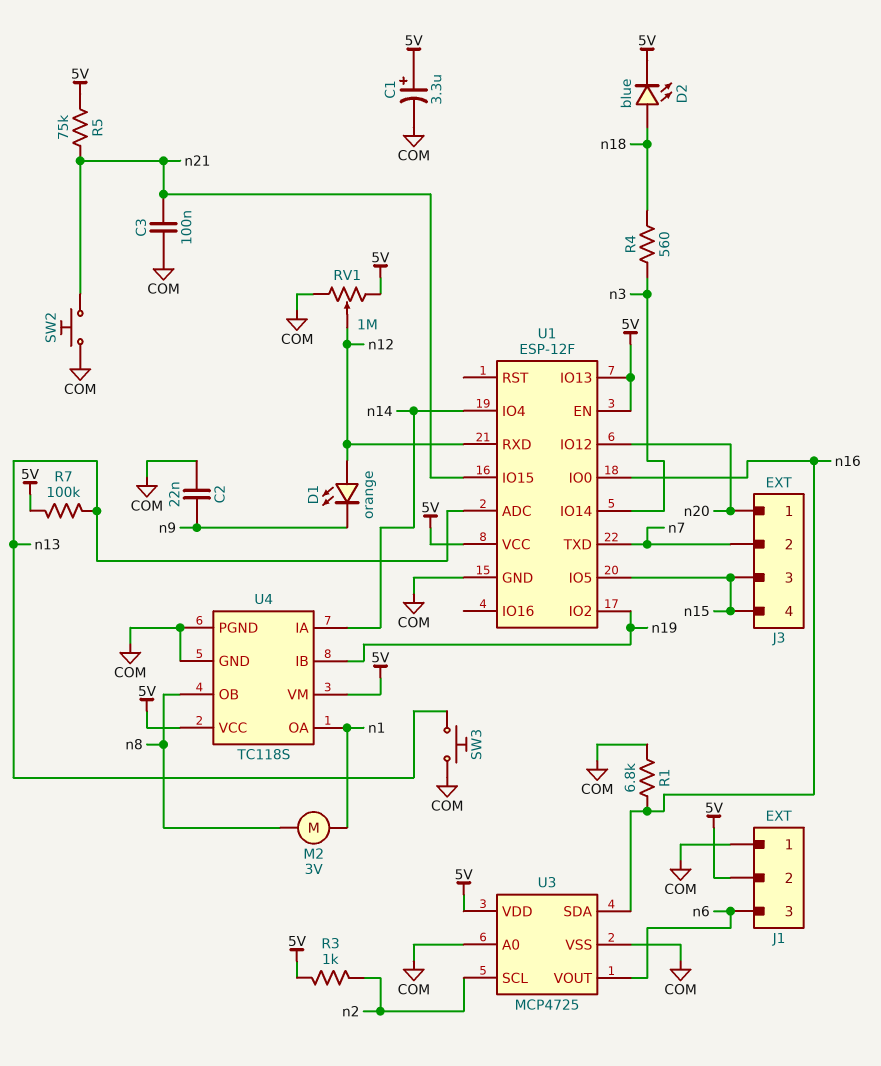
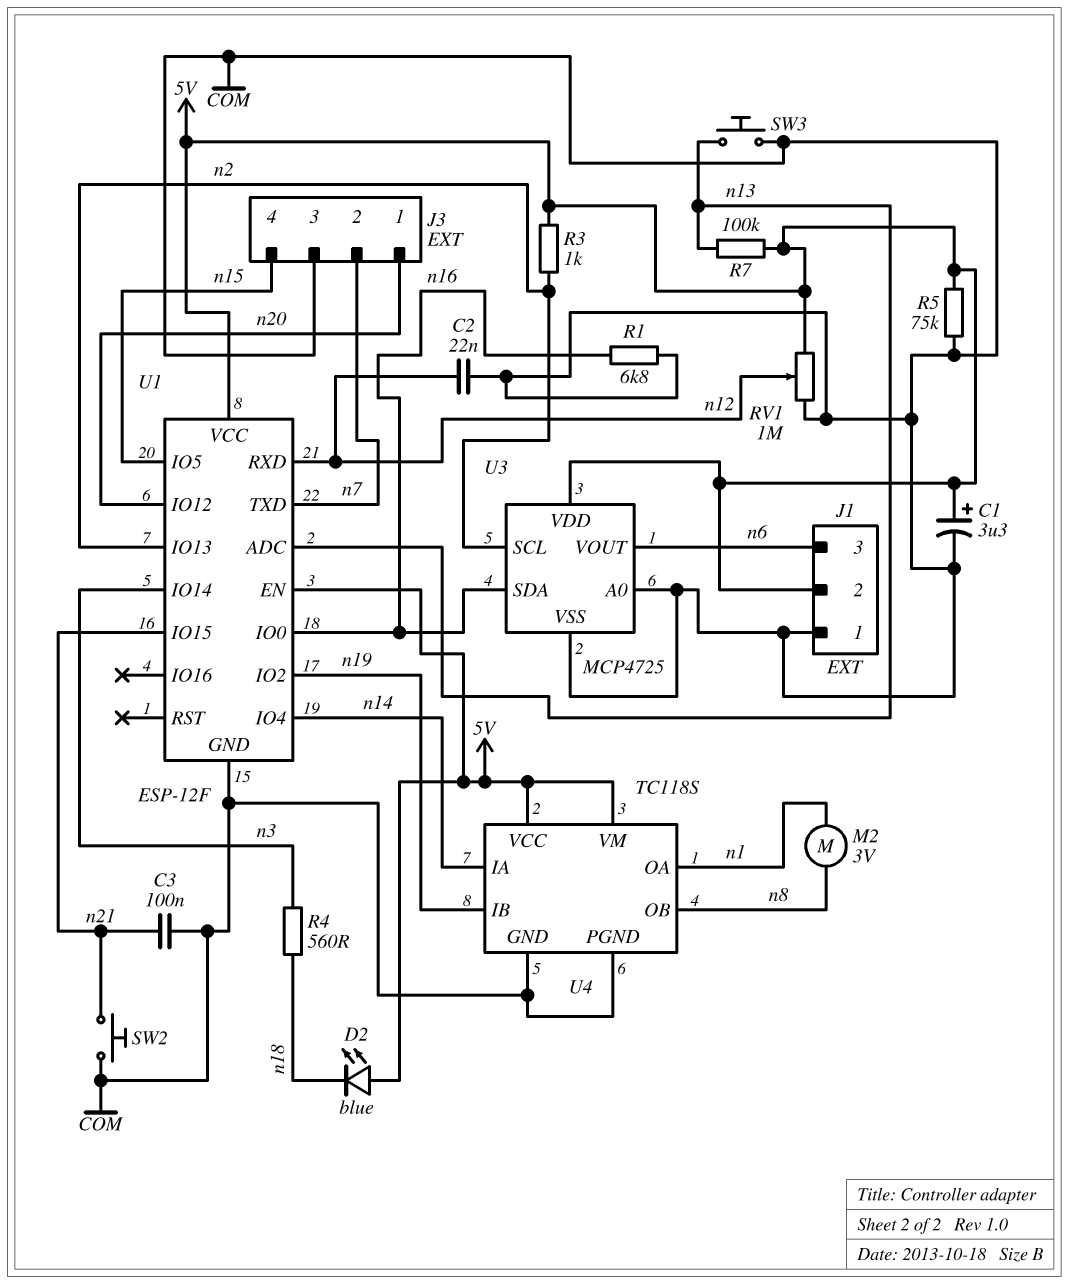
C2: 22nF (COM, n9) -> 22nF (COM, n12)
D1: LED orange (A n12, K n9) -> none
D2: LED blue (A n18, K 5V) -> LED blue (A 5V, K n18)
J3 pin 3: n15 -> COM
R5: 75k (5V, n21) -> 75k (5V, COM)
U1 pin IO13: 5V -> n2

